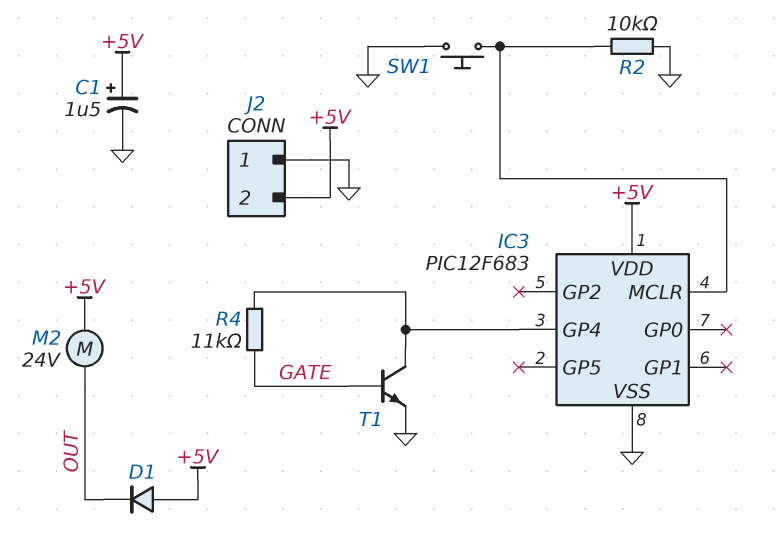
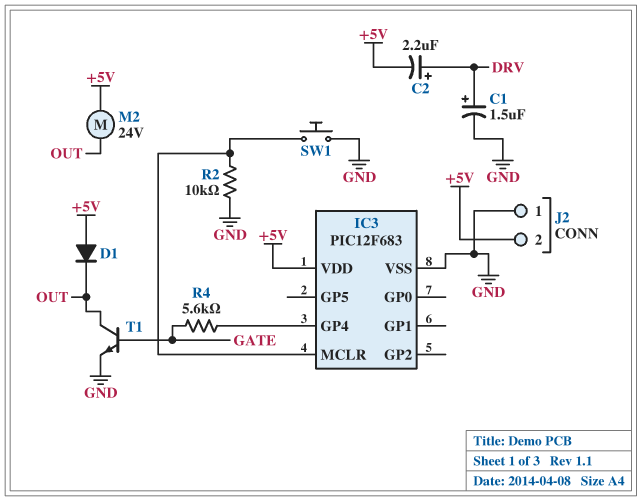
C1: 1.5uF (plus +5V, minus GND) -> 1.5uF (plus DRV, minus GND)
C2: none -> 2.2uF (plus DRV, minus +5V)
R4: 11k (GATE, IC3/GP4) -> 5.6k (GATE, IC3/GP4)
T1: NPN (B GATE, C IC3/GP4, E GND) -> NPN (B GATE, C OUT, E GND)

